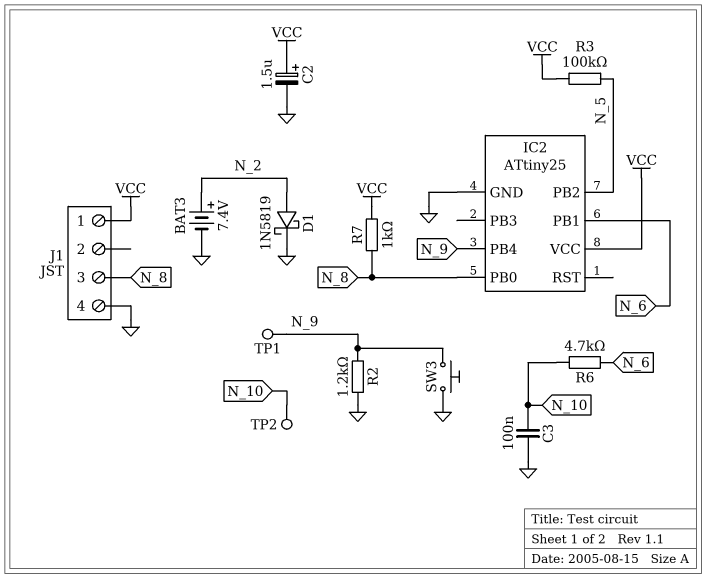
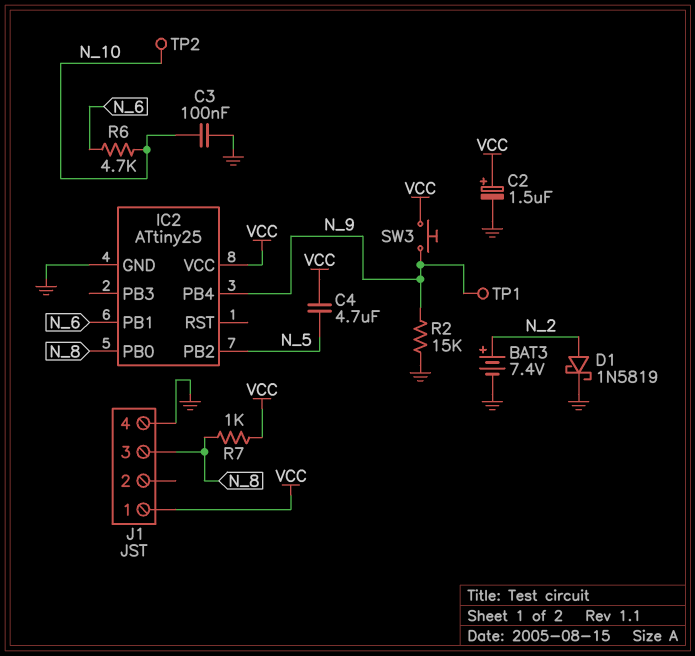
C4: none -> 4.7uF (N_5, VCC)
R2: 1.2k (GND, N_9) -> 15k (GND, N_9)
R3: 100k (N_5, VCC) -> none
SW3: button (GND, N_9) -> button (N_9, VCC)

